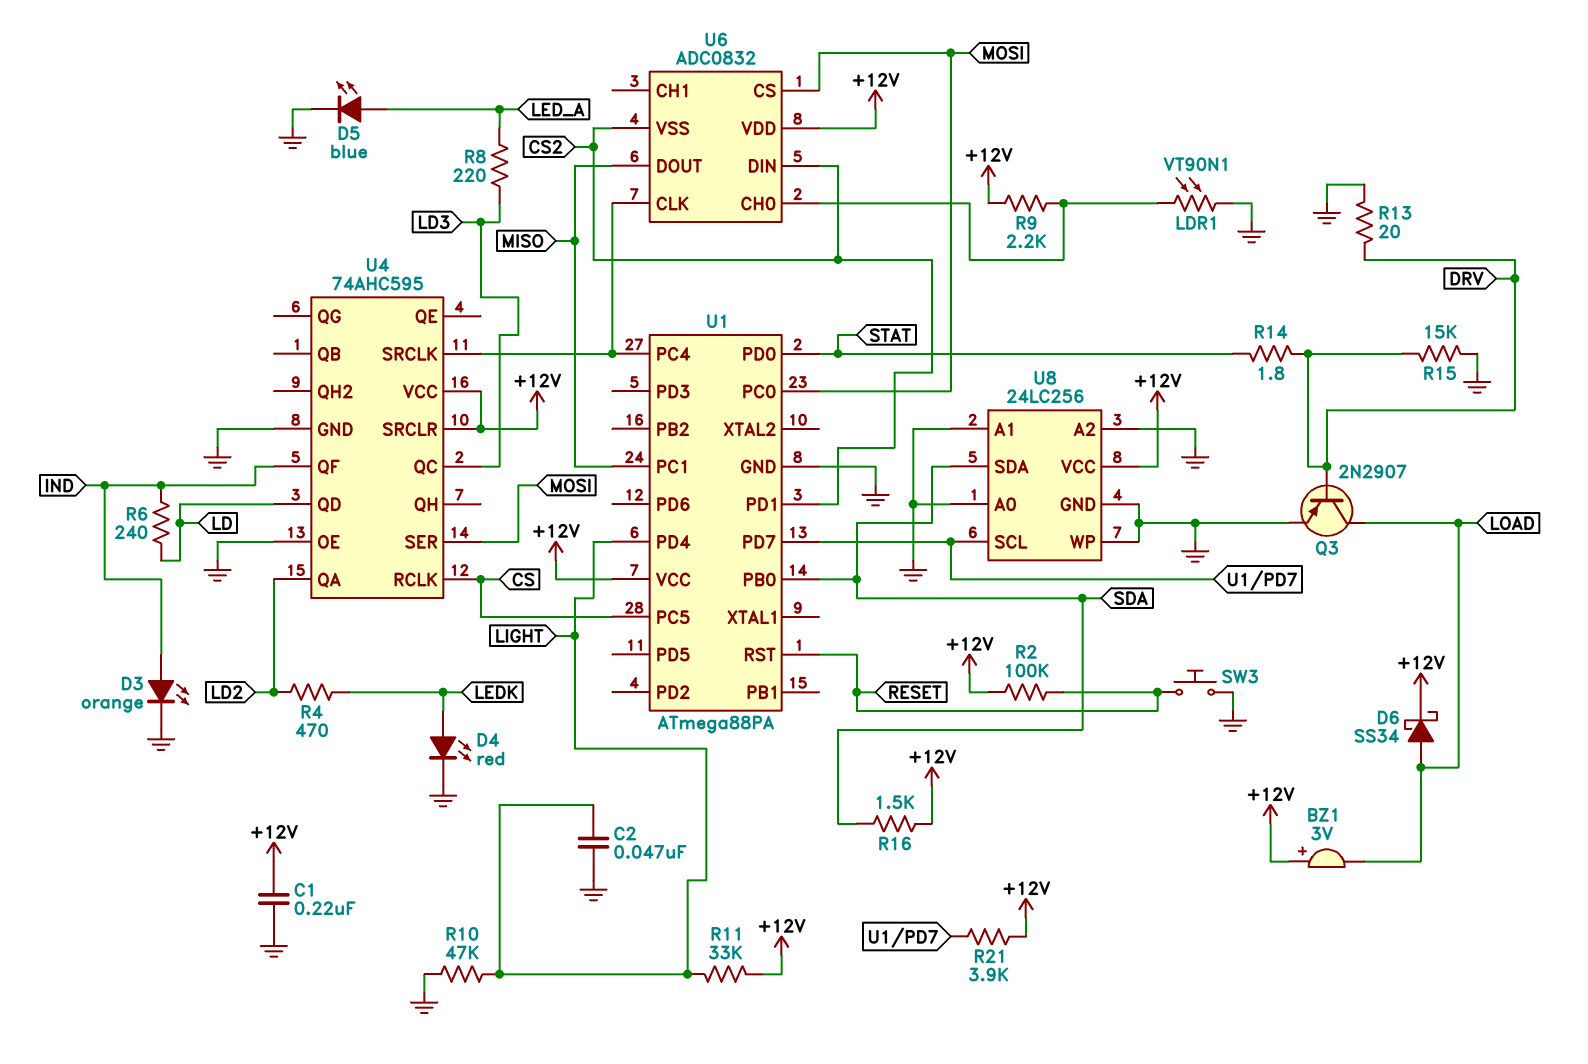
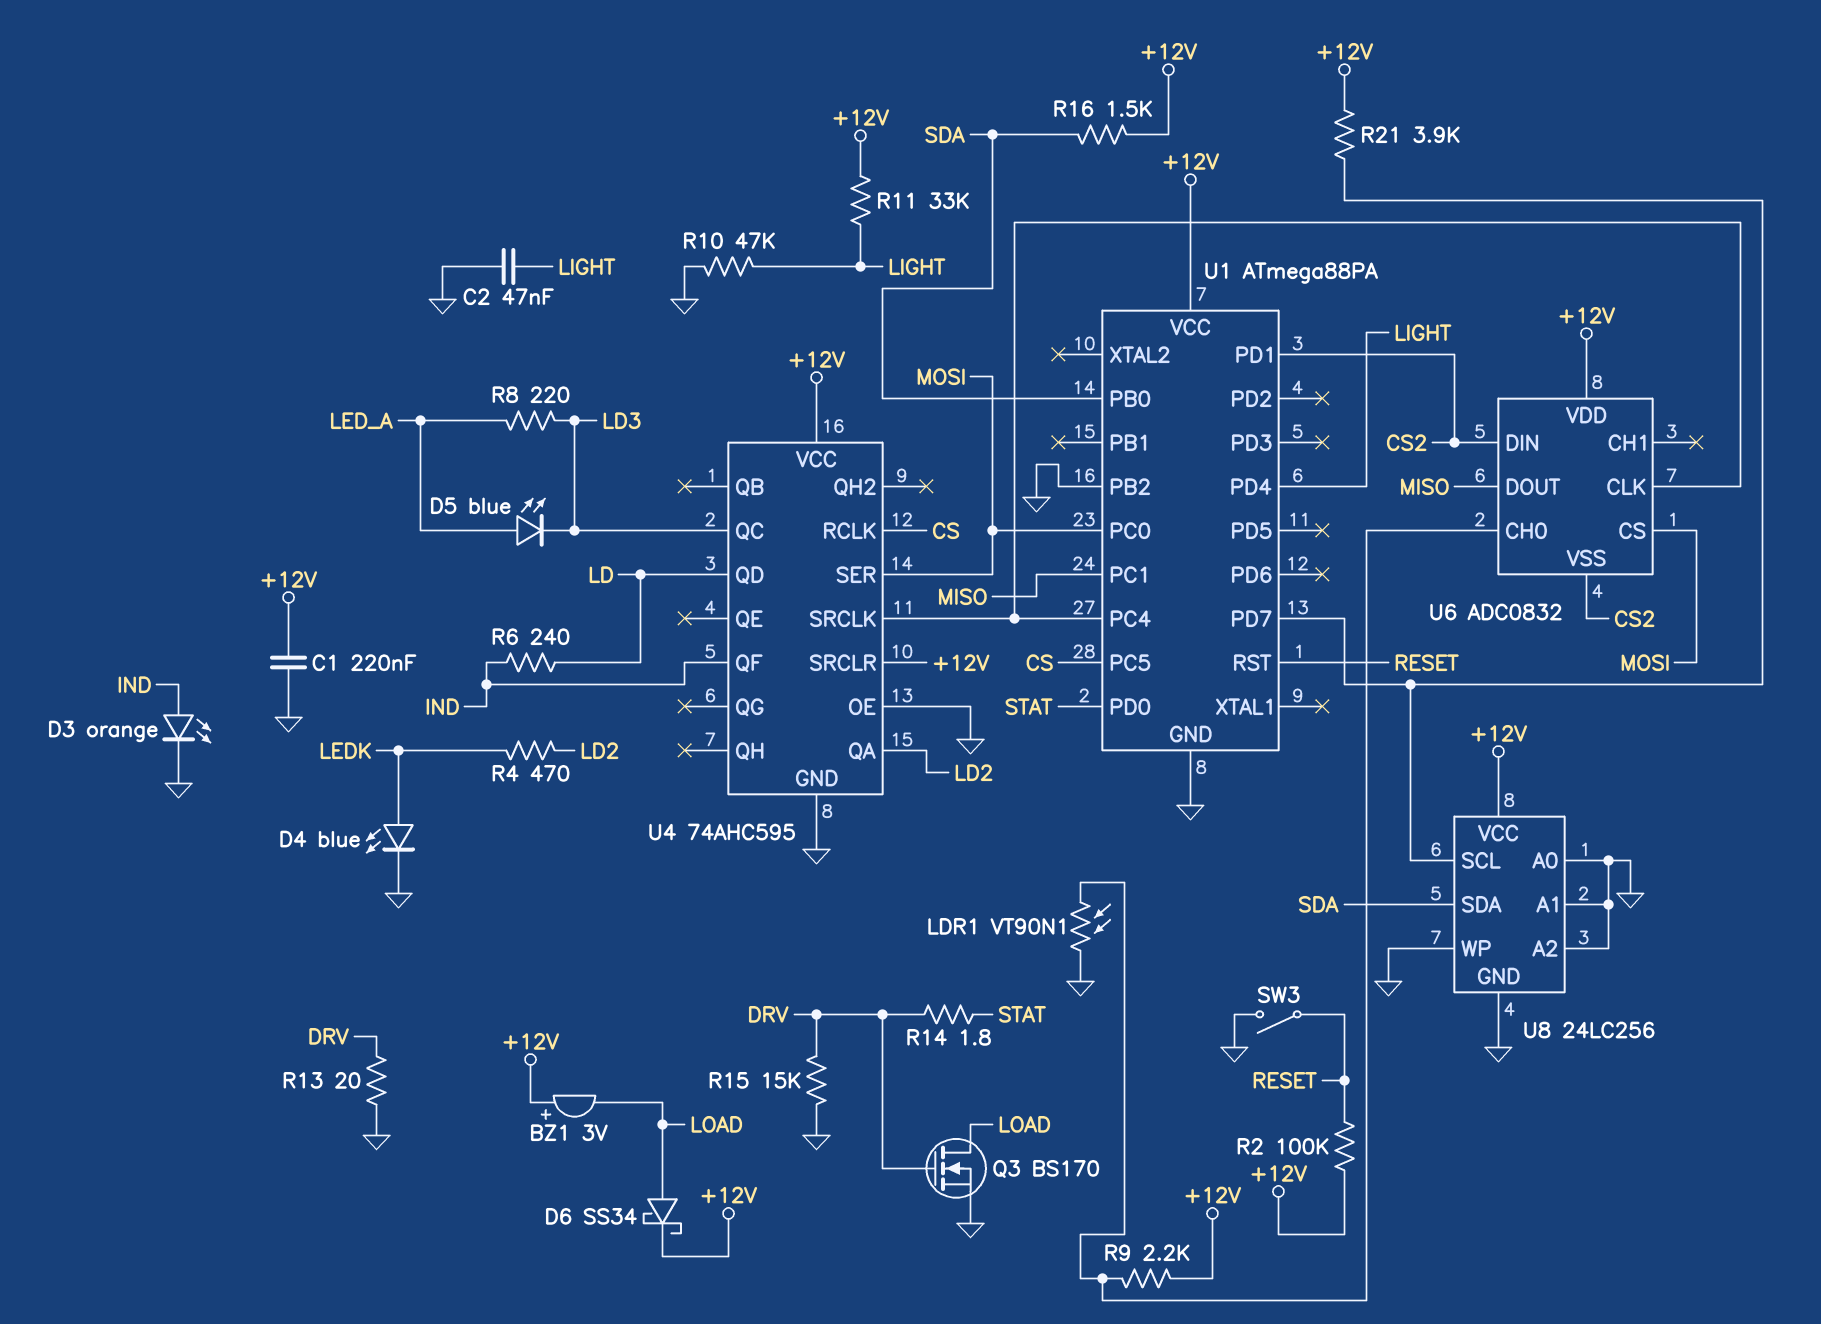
D4: LED red (A LEDK, K GND) -> LED blue (A LEDK, K GND)
D5: LED blue (A LED_A, K GND) -> LED blue (A LED_A, K LD3)
Q3: PNP 2N2907 (B DRV, C LOAD, E GND) -> NMOS BS170 (G DRV, D LOAD, S GND)
SW3: button (GND, RESET) -> switch (GND, RESET)
U1 pin PB2: none -> GND

